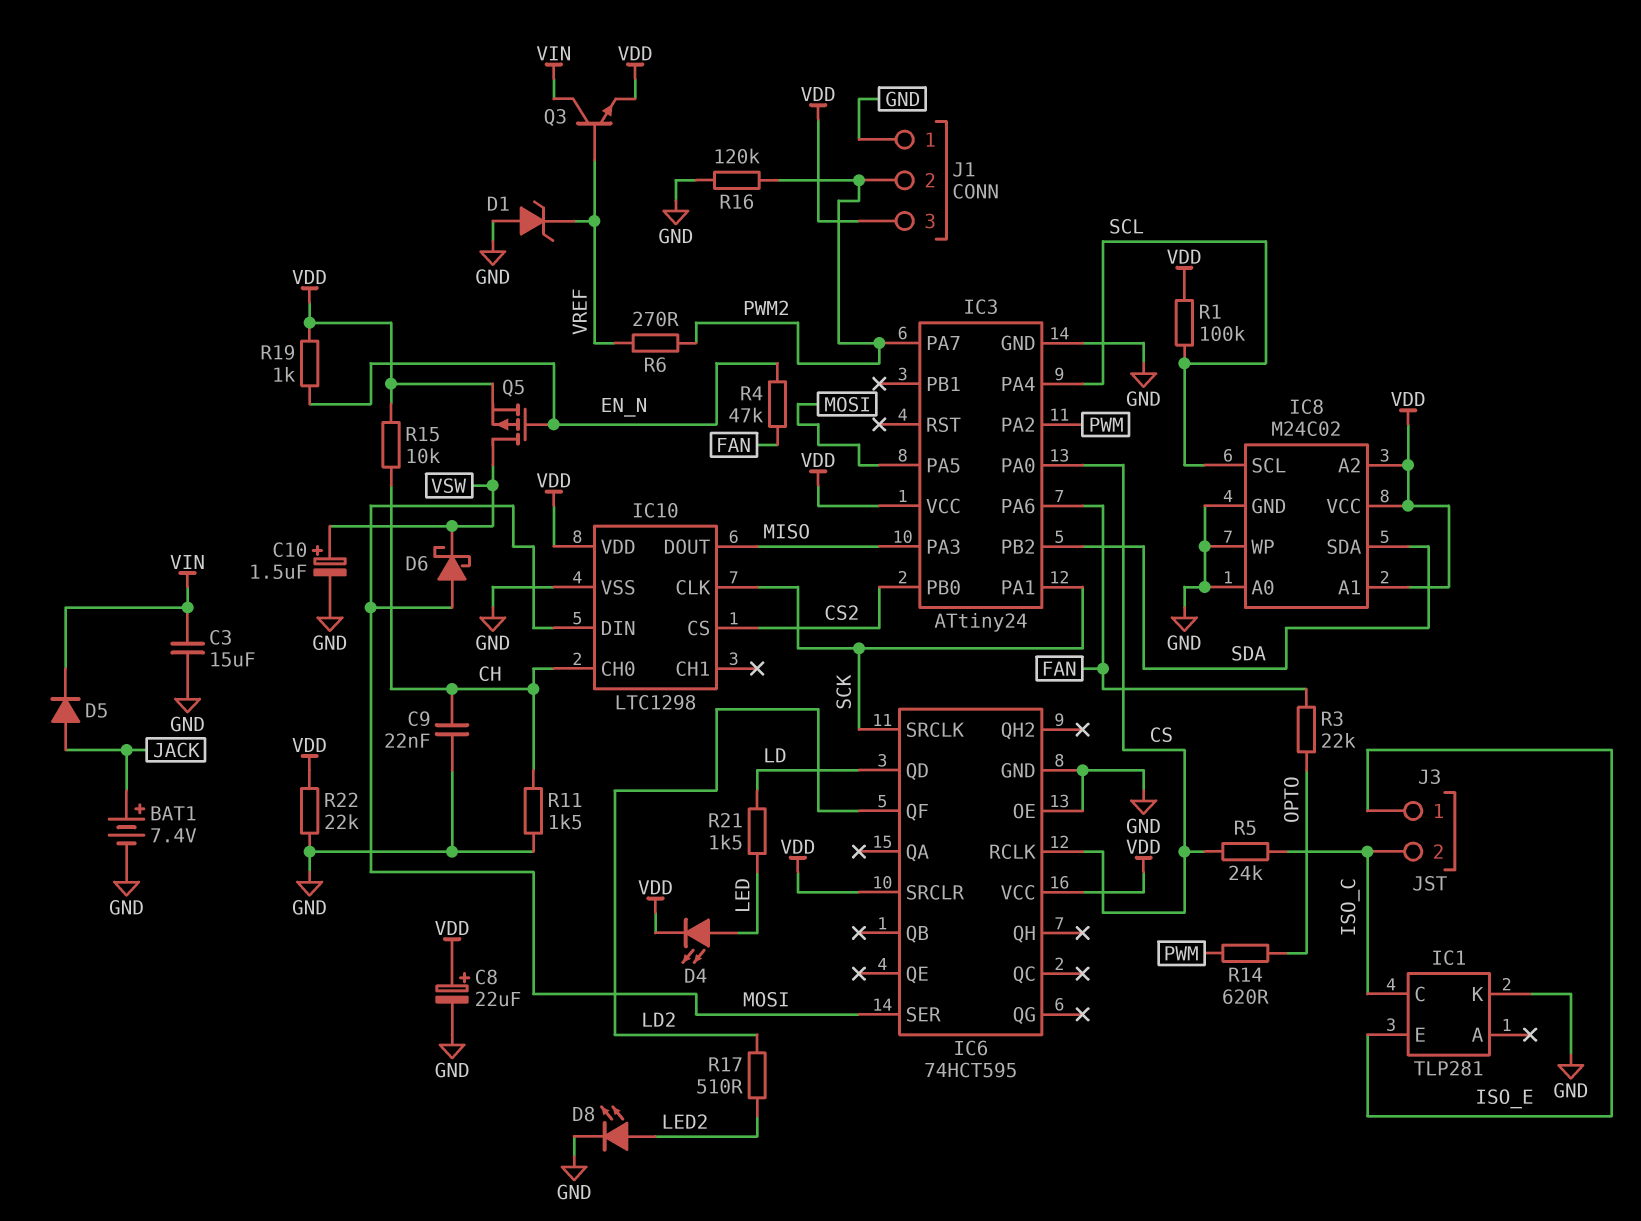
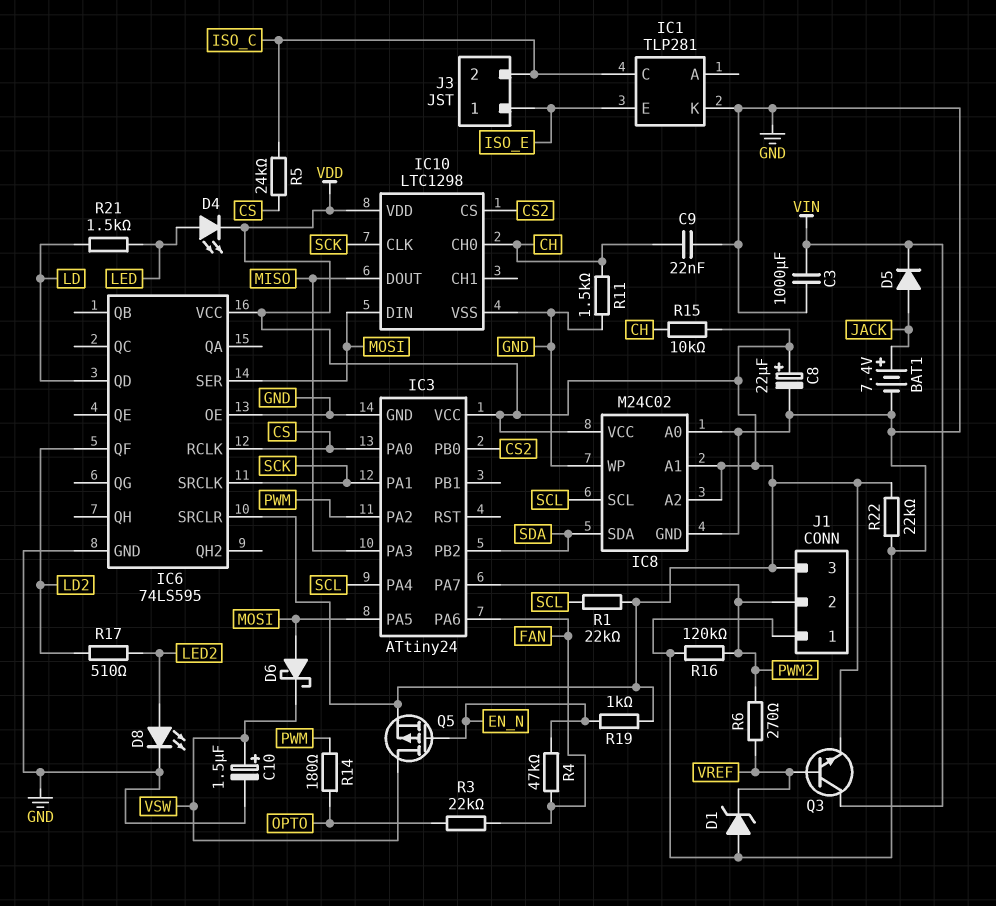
C3: 15uF (GND, VIN) -> 1000uF (GND, VIN)
IC6: 74HCT595 -> 74LS595
R1: 100k (SCL, VDD) -> 22k (SCL, VDD)
R14: 620 (OPTO, PWM) -> 180 (OPTO, PWM)

